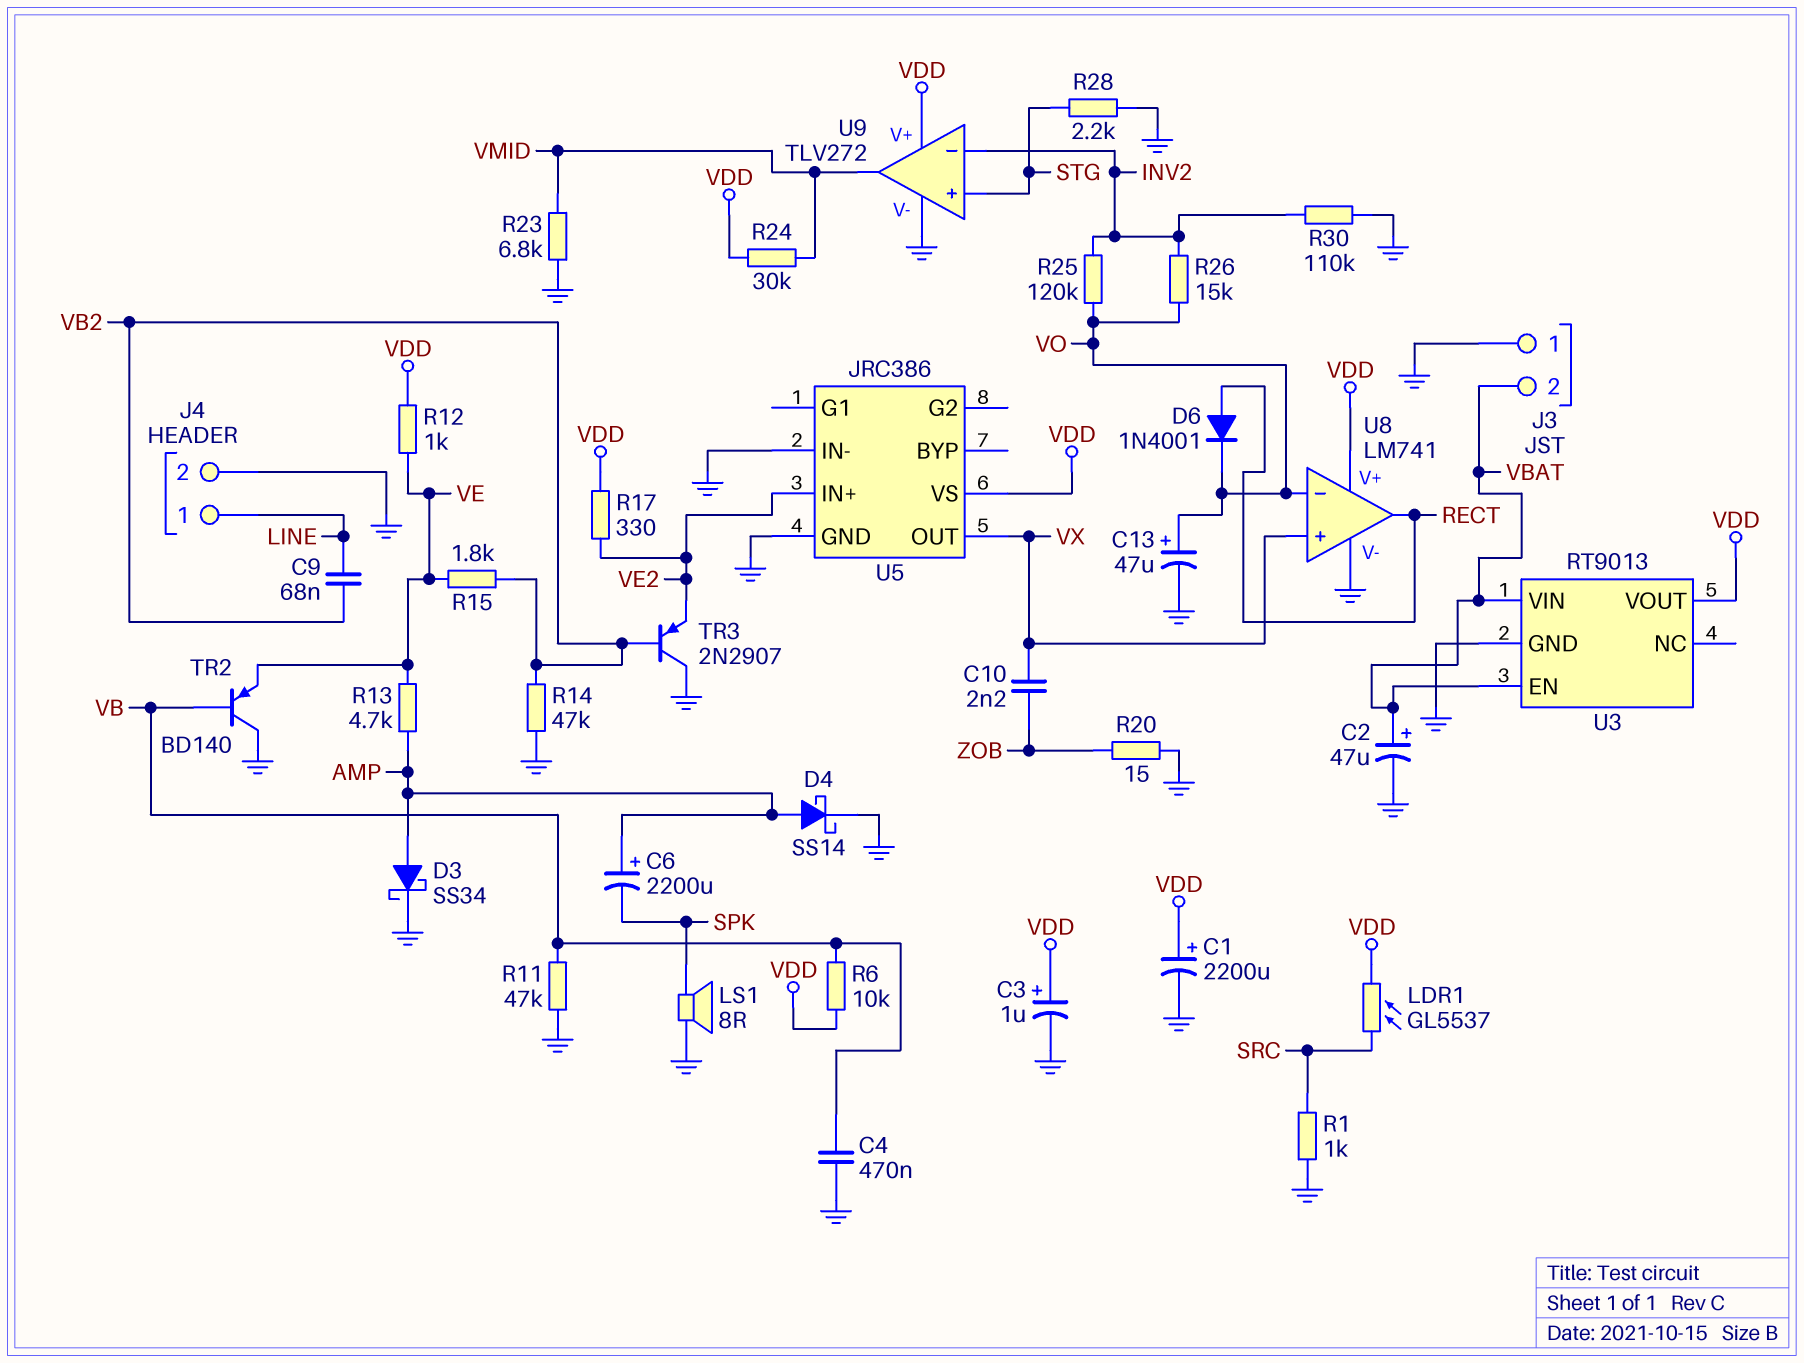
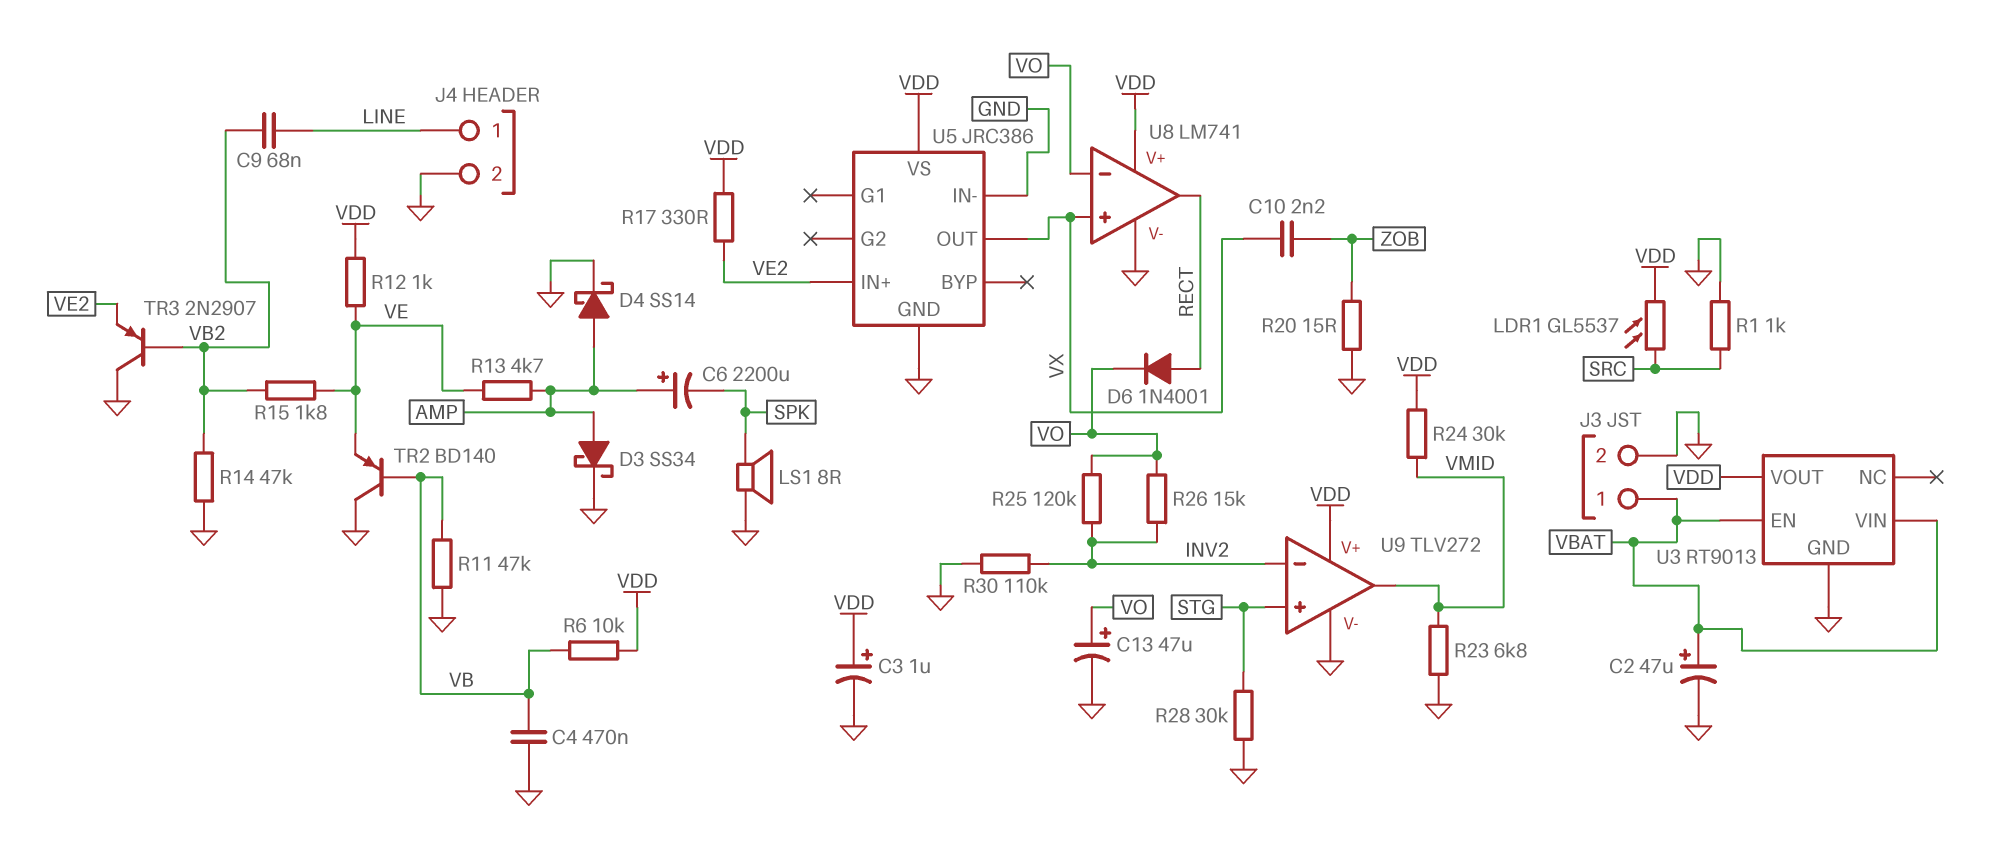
C1: 2200uF (plus VDD, minus GND) -> none
J3 pin 1: GND -> VBAT
J3 pin 2: VBAT -> GND
R28: 2.2k (GND, STG) -> 30k (GND, STG)

